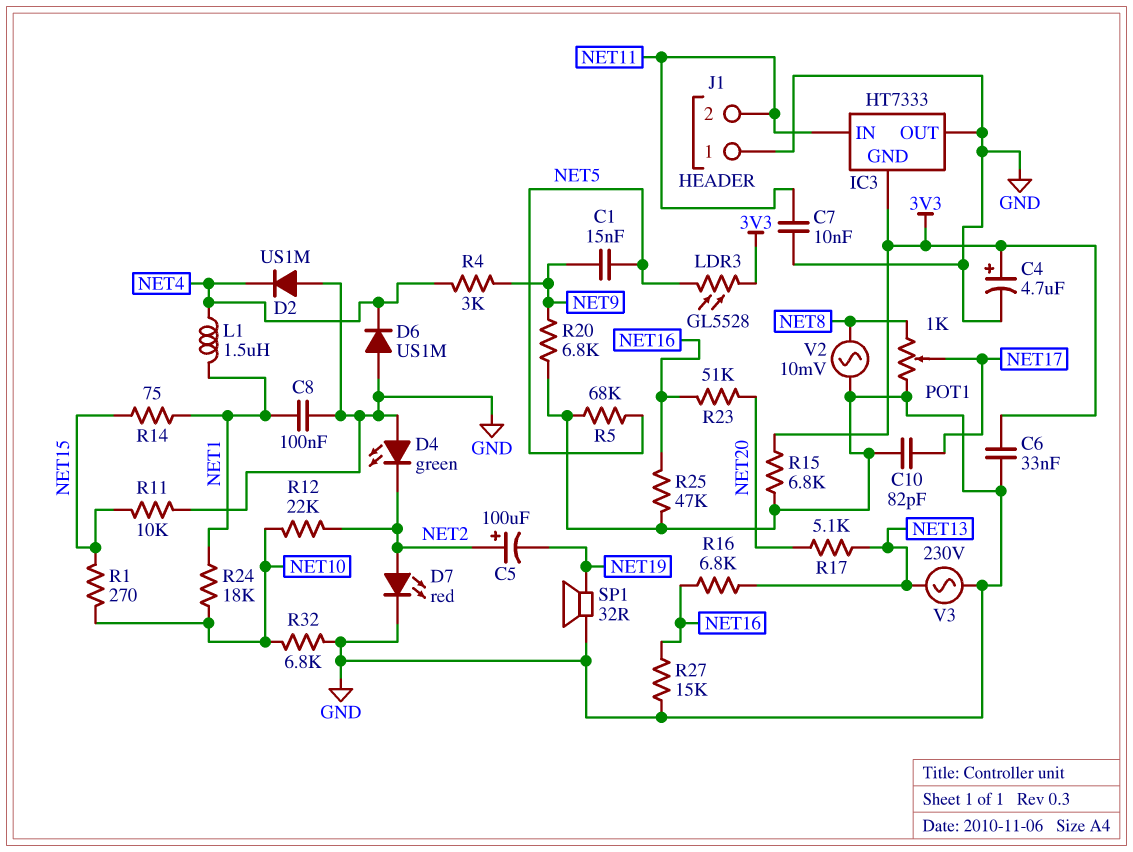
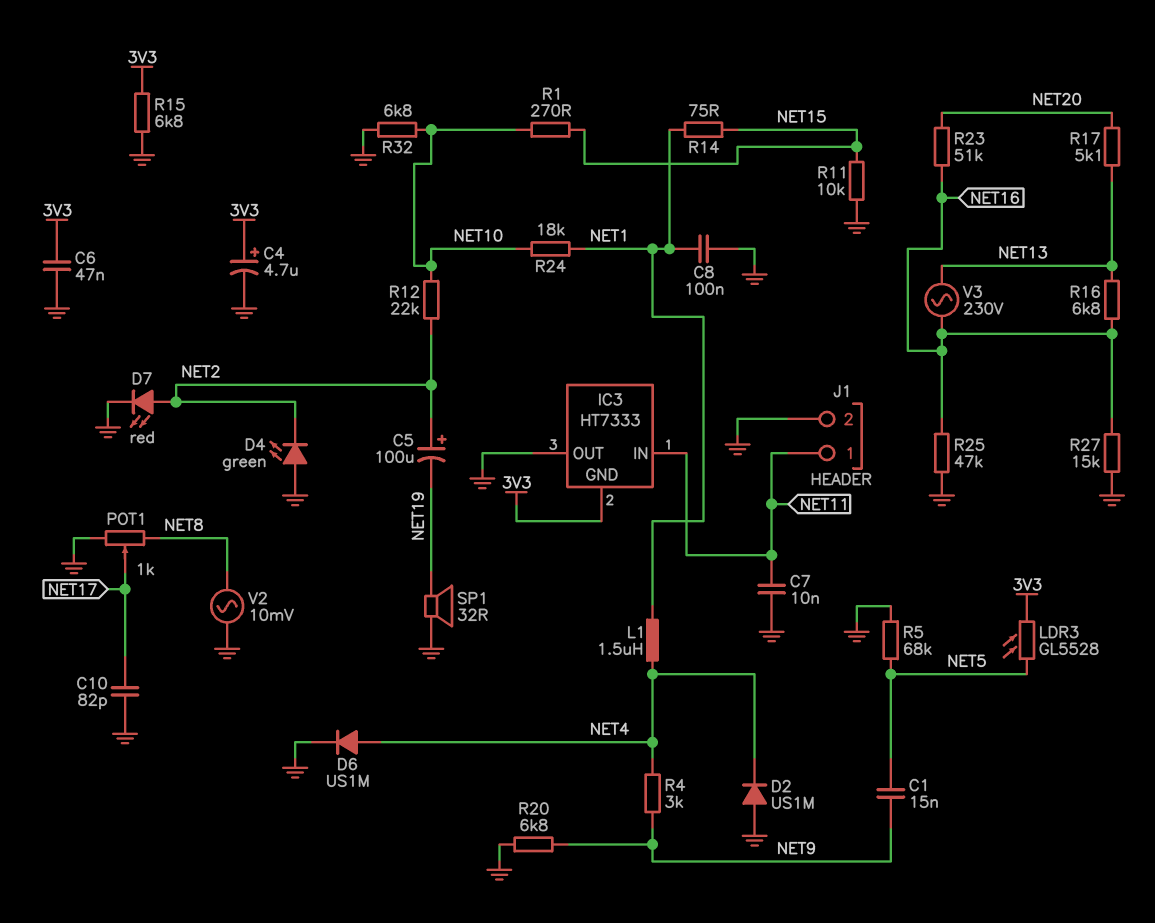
C6: 33nF (3V3, GND) -> 47nF (3V3, GND)
D6: diode US1M (A GND, K NET4) -> diode US1M (A NET4, K GND)
J1 pin 1: GND -> NET11
J1 pin 2: NET11 -> GND
V3: AC 230V (GND, NET13) -> AC 230V (NET13, NET16)

